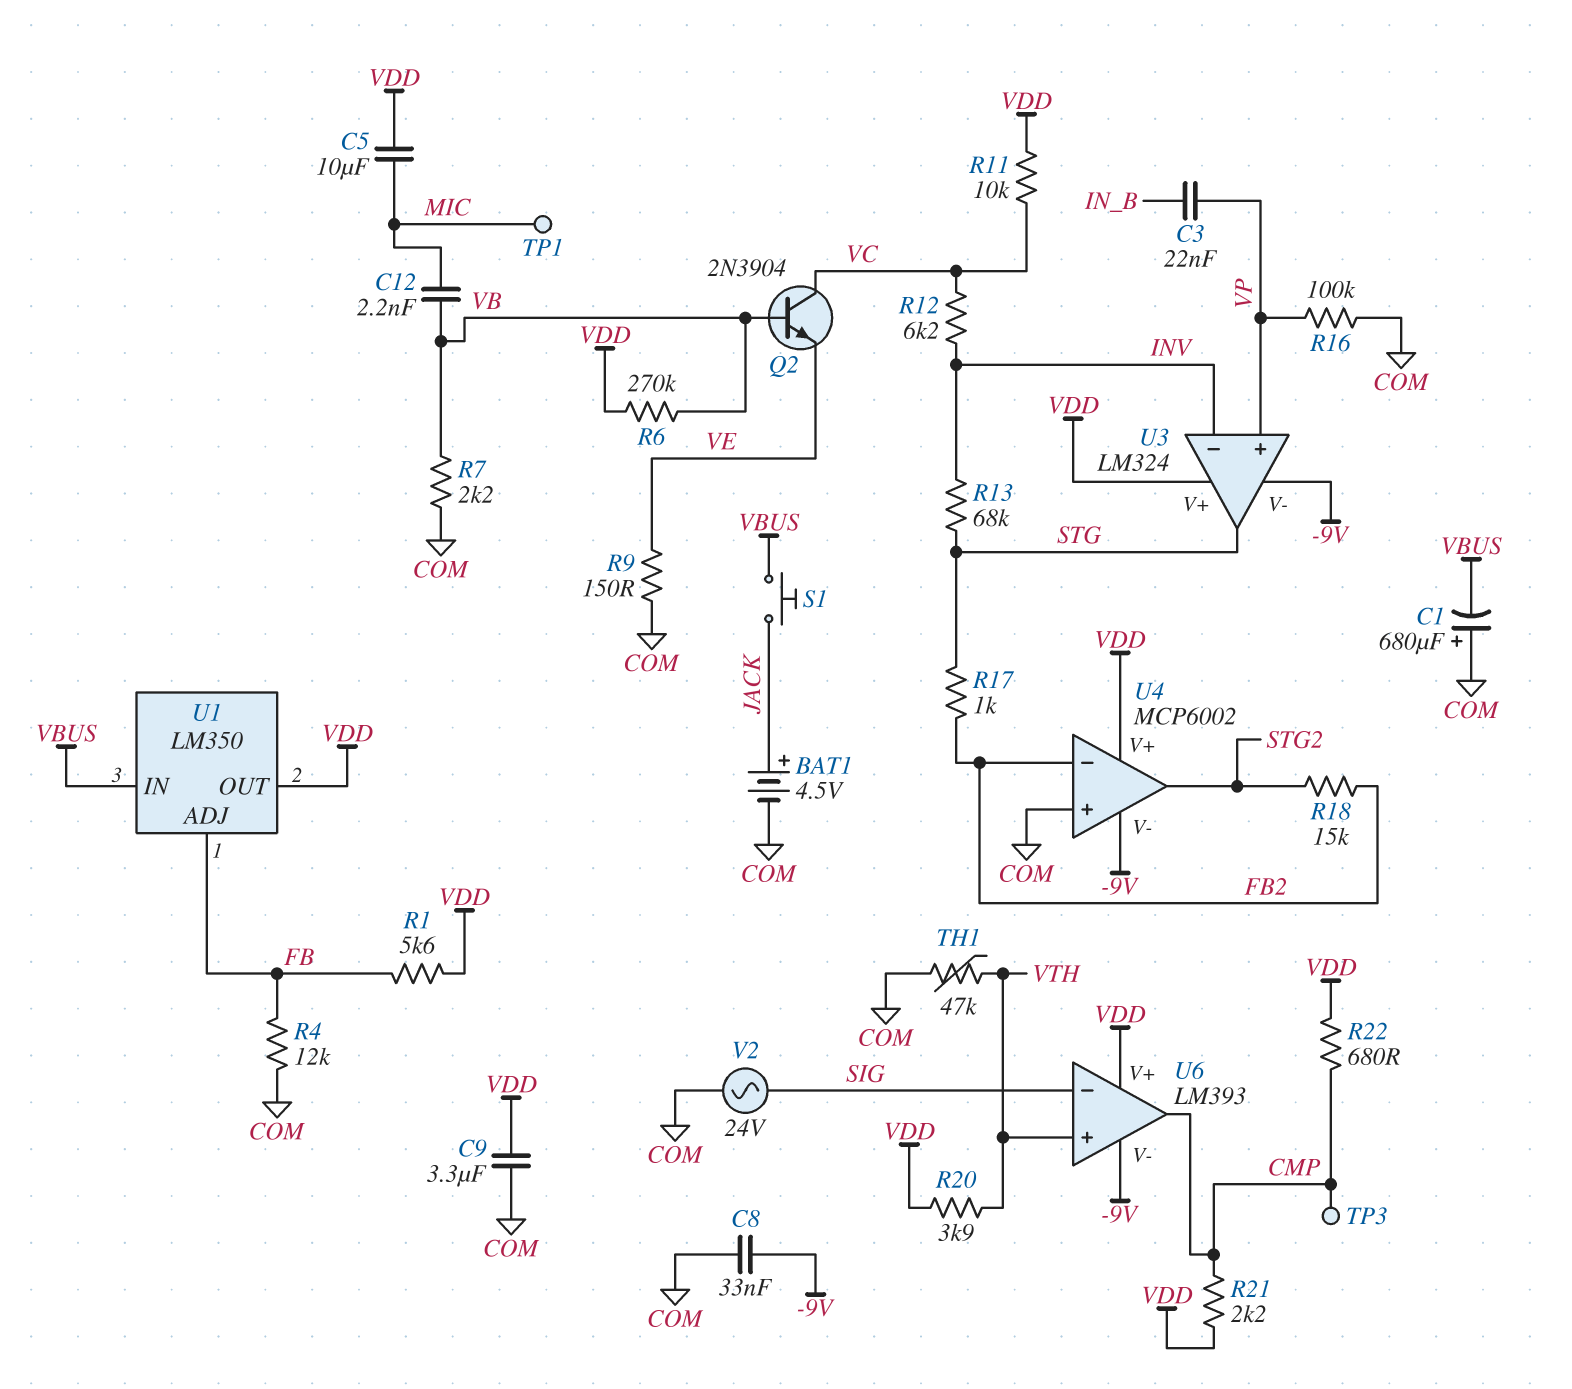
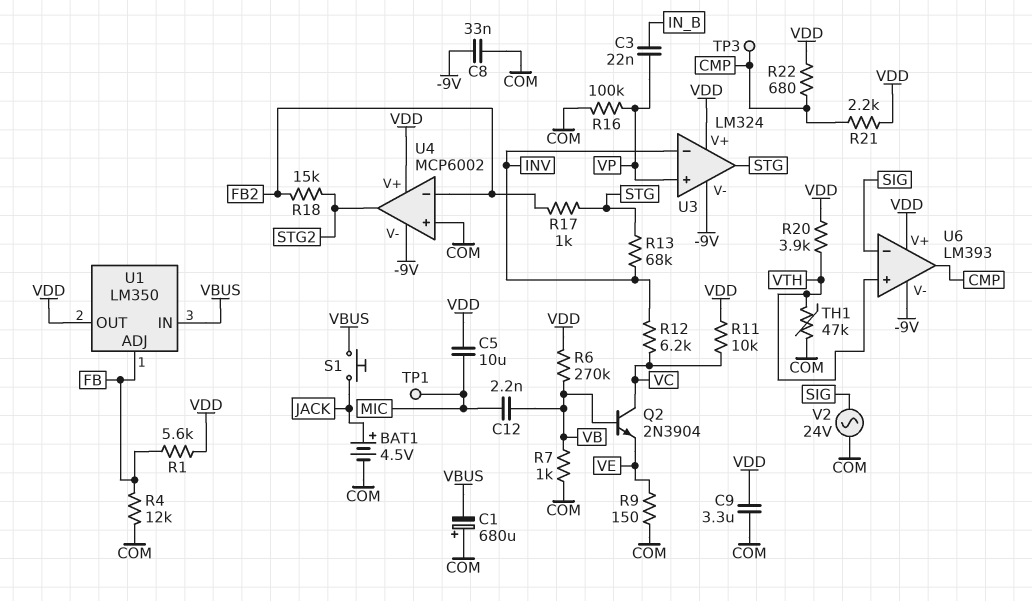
R7: 2.2k (COM, VB) -> 1k (COM, VB)

